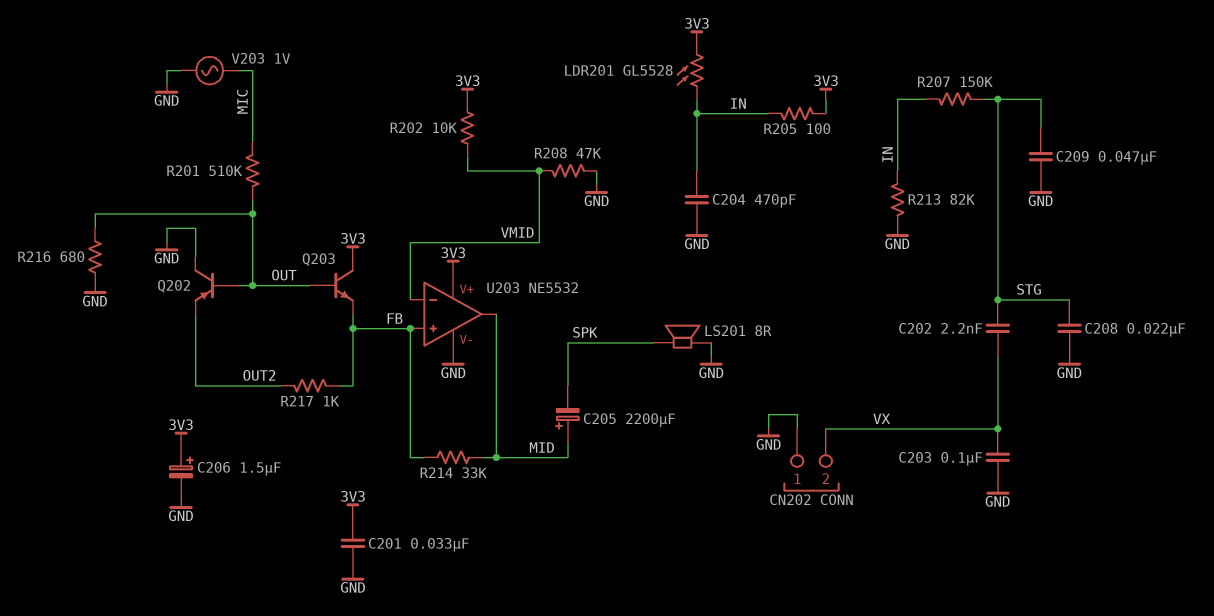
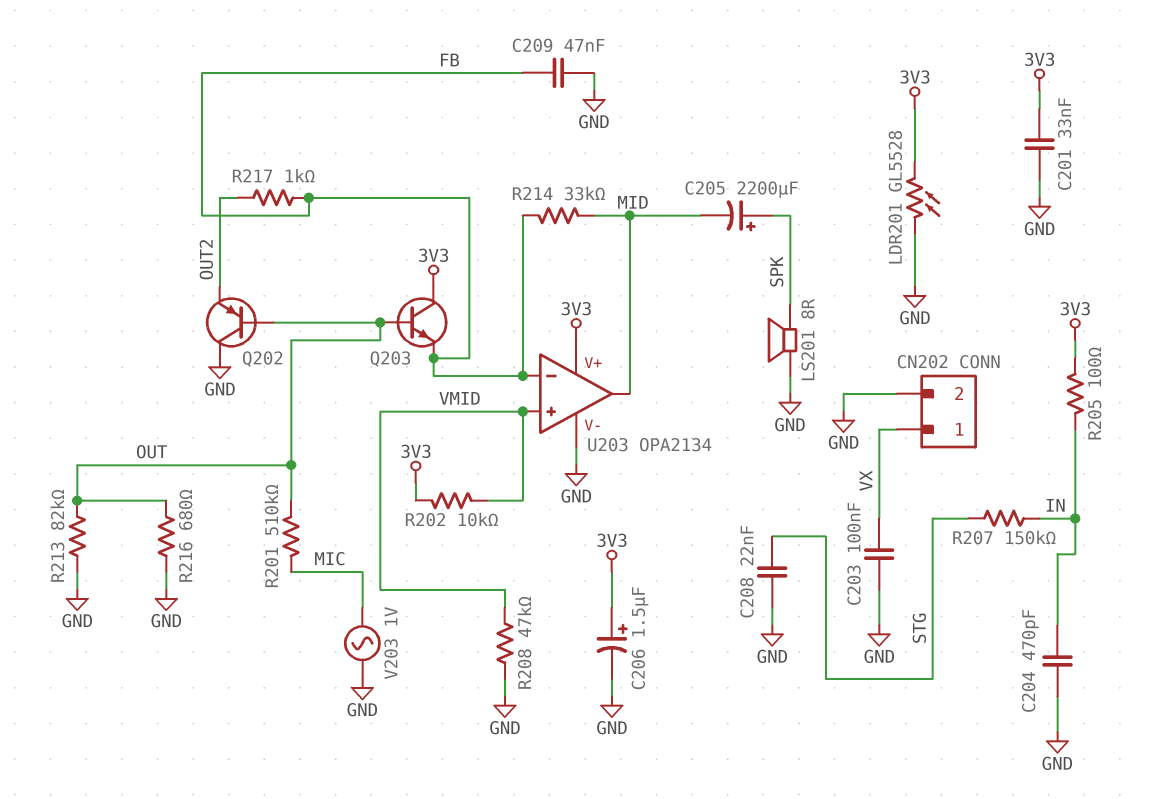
C202: 2.2nF (STG, VX) -> none
C205: 2200uF (plus MID, minus SPK) -> 2200uF (plus SPK, minus MID)
C209: 47nF (GND, STG) -> 47nF (FB, GND)
CN202 pin 1: GND -> VX
CN202 pin 2: VX -> GND
LDR201: GL5528 (3V3, IN) -> GL5528 (3V3, GND)
R213: 82k (GND, IN) -> 82k (GND, OUT)
U203: NE5532 -> OPA2134
U203 pin in+: FB -> VMID
U203 pin in-: VMID -> FB

